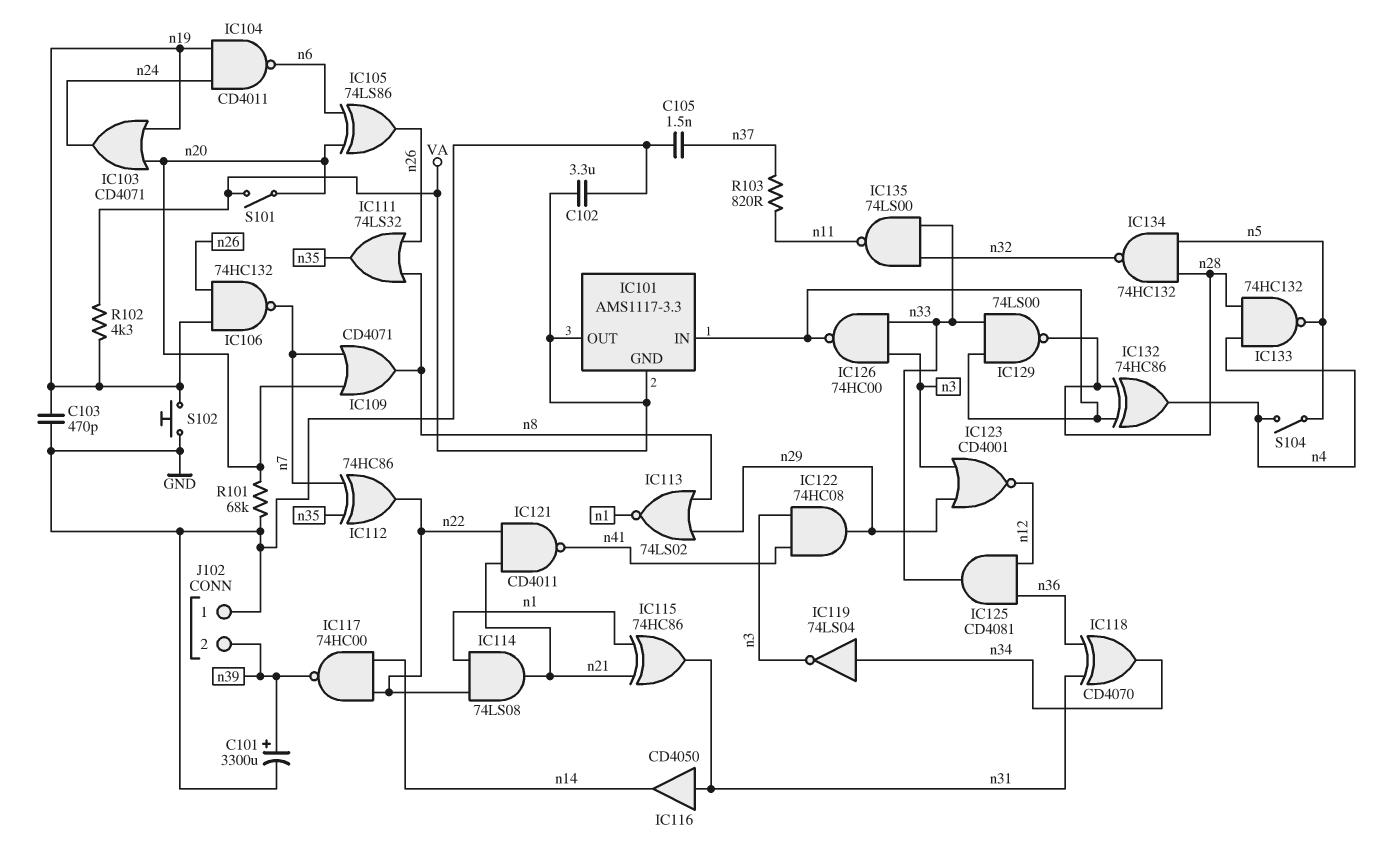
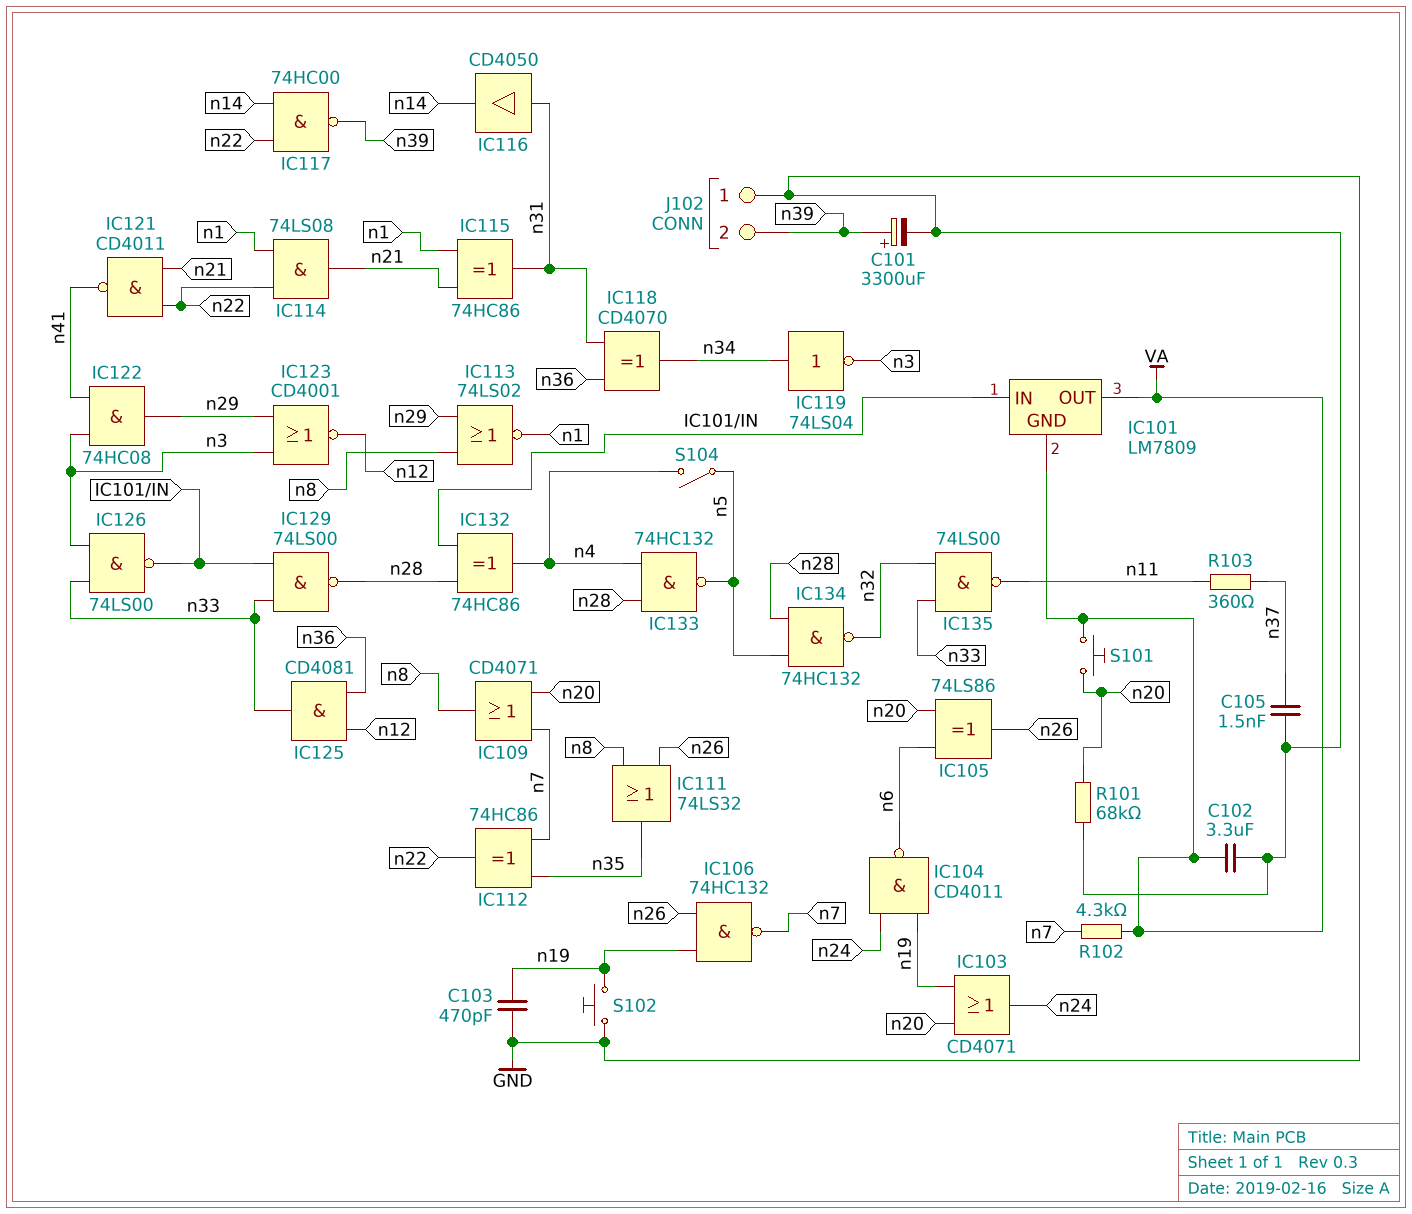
IC101: AMS1117-3.3 -> LM7809
IC126: NAND 74HC00 (in n3, in n33, out IC101/IN) -> NAND 74LS00 (in n3, in n33, out IC101/IN)
R102: 4.3k (VA, n19) -> 4.3k (VA, n7)
R103: 820 (n11, n37) -> 360 (n11, n37)
S101: switch (VA, n20) -> button (VA, n20)

